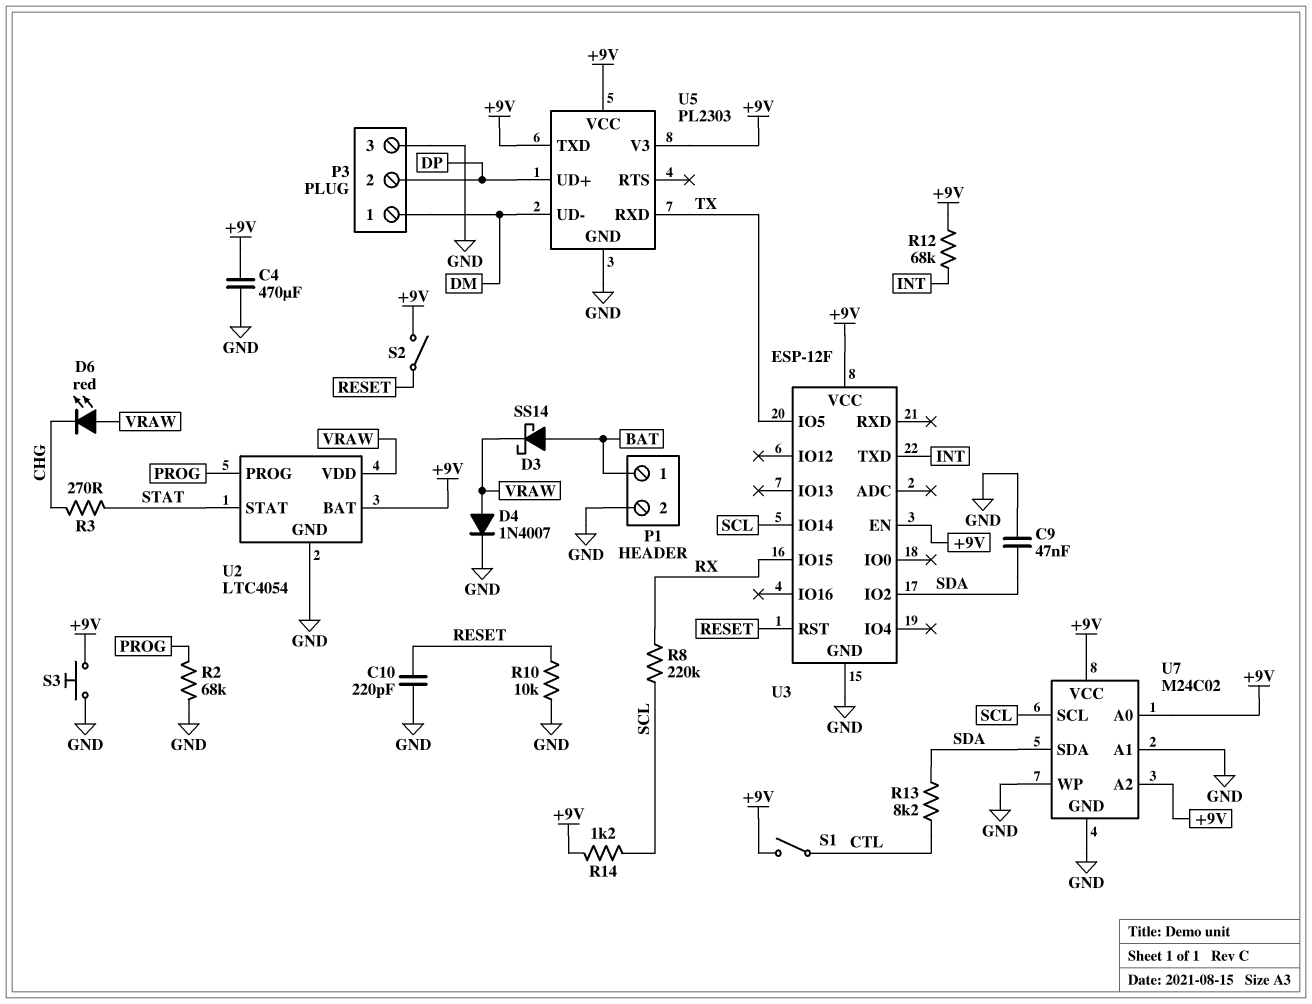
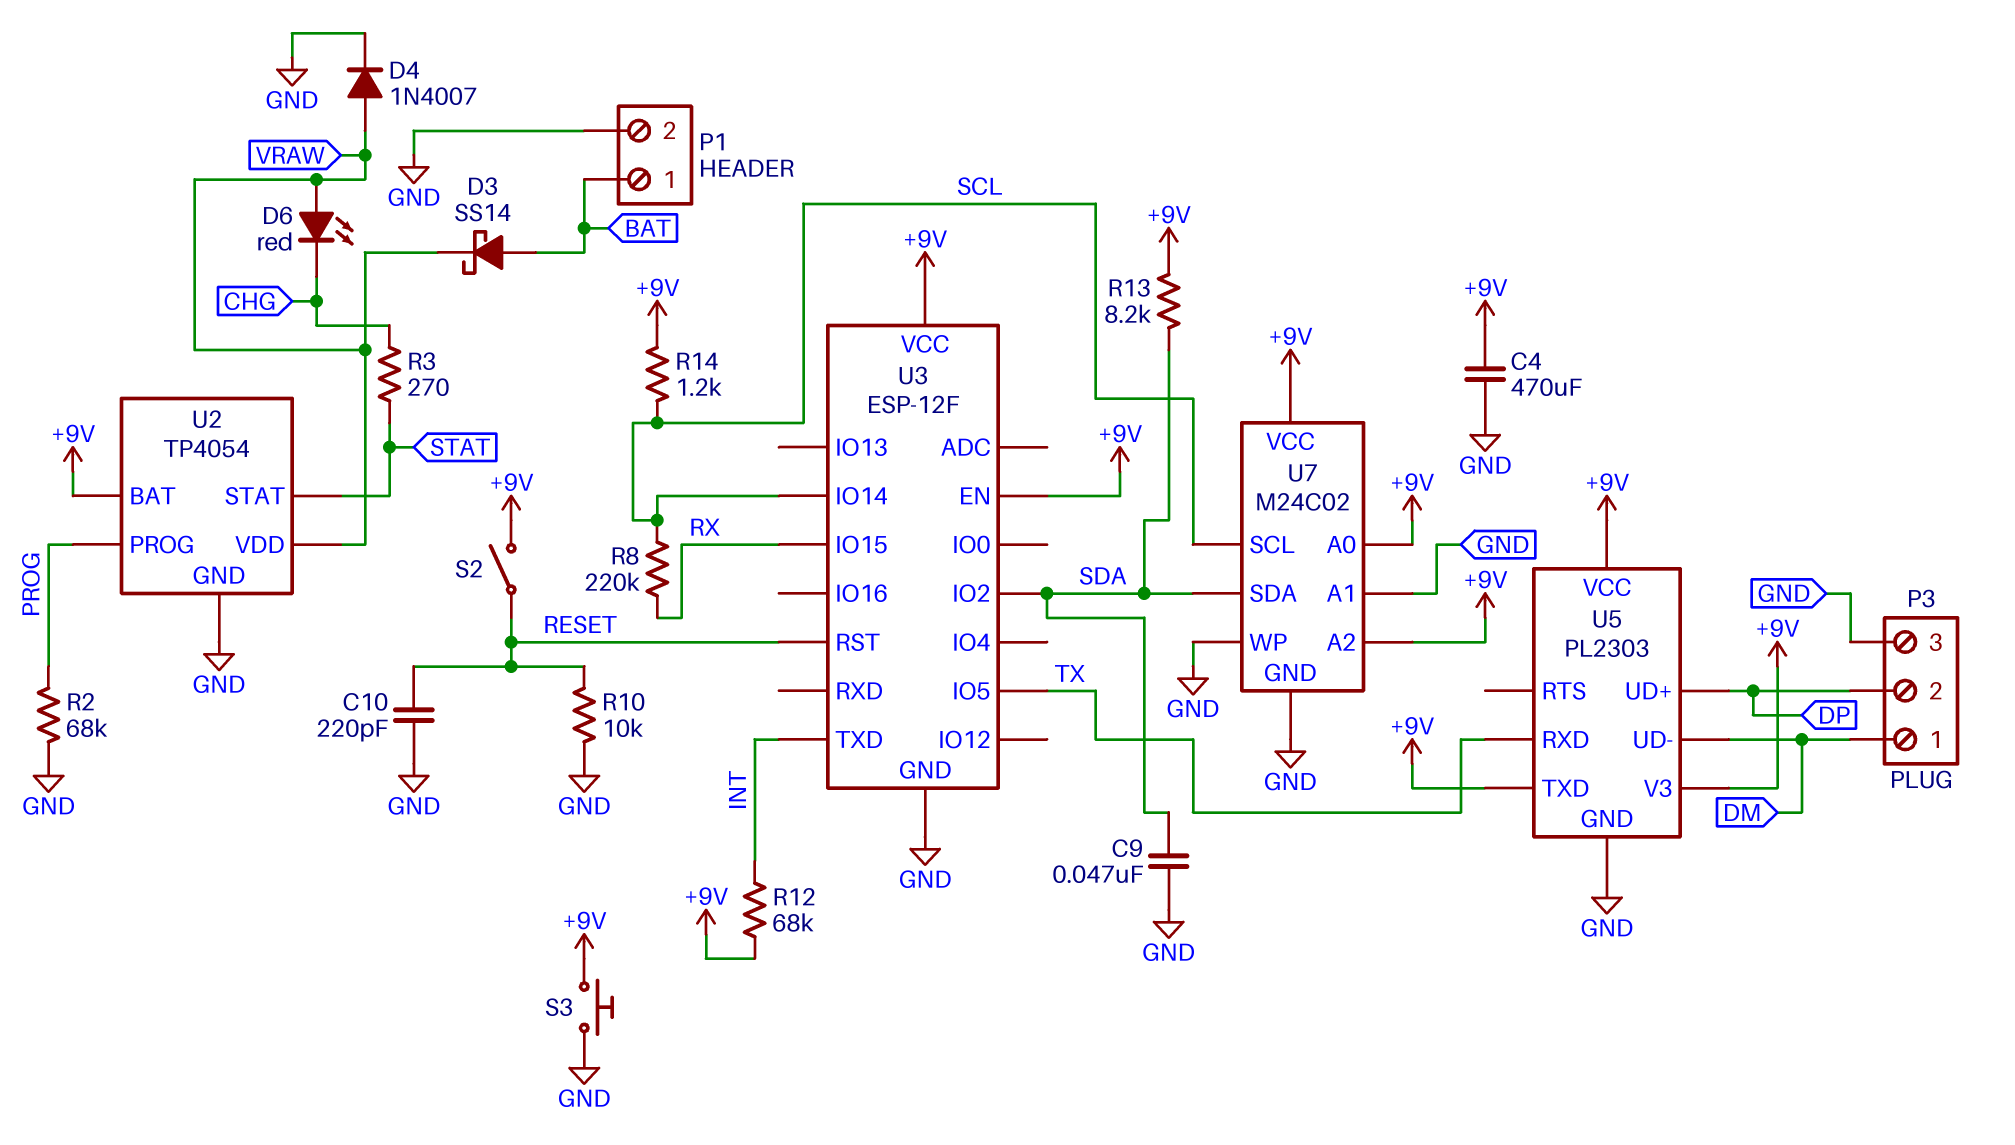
R13: 8.2k (CTL, SDA) -> 8.2k (+9V, SDA)
S1: switch (+9V, CTL) -> none
U2: LTC4054 -> TP4054

